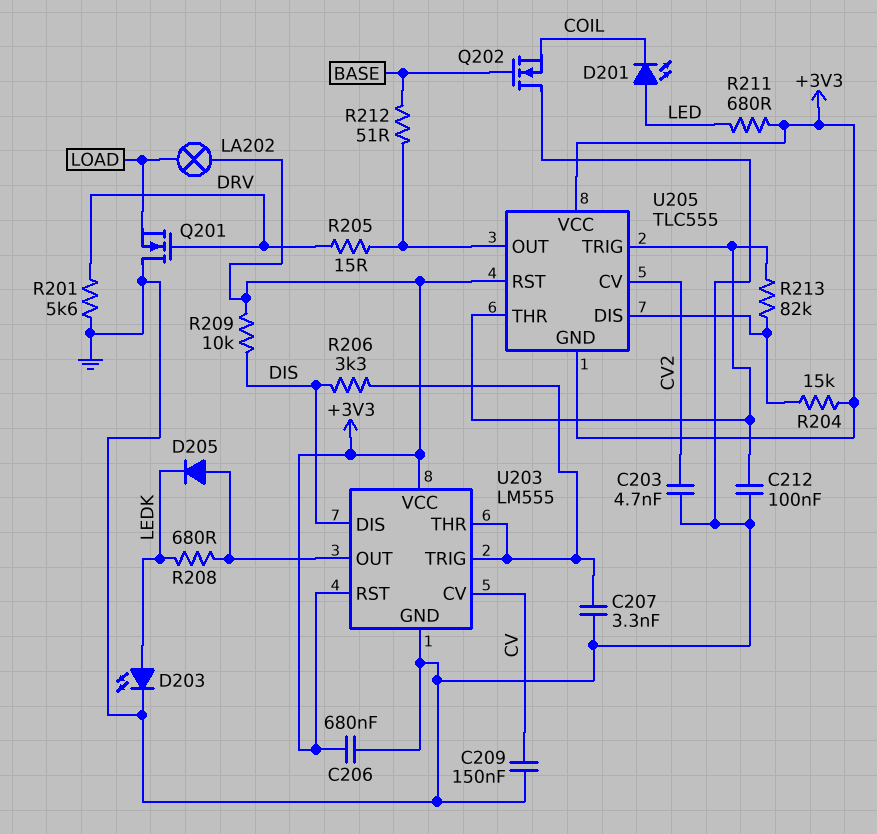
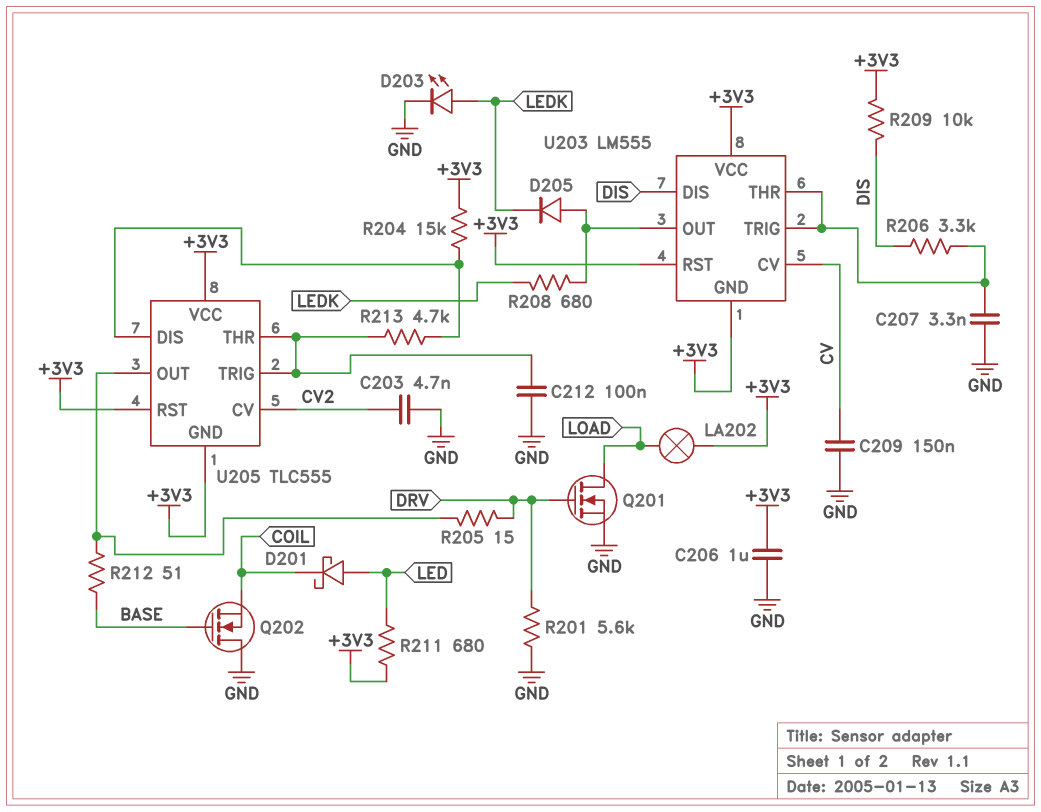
C206: 680nF (+3V3, GND) -> 1uF (+3V3, GND)
D201: LED (A LED, K COIL) -> schottky (A LED, K COIL)
Q201: NMOS (G DRV, D GND, S LOAD) -> NMOS (G DRV, D LOAD, S GND)
R213: 82k (U205/DIS, U205/THR) -> 4.7k (U205/DIS, U205/THR)
U203 pin GND: GND -> +3V3

